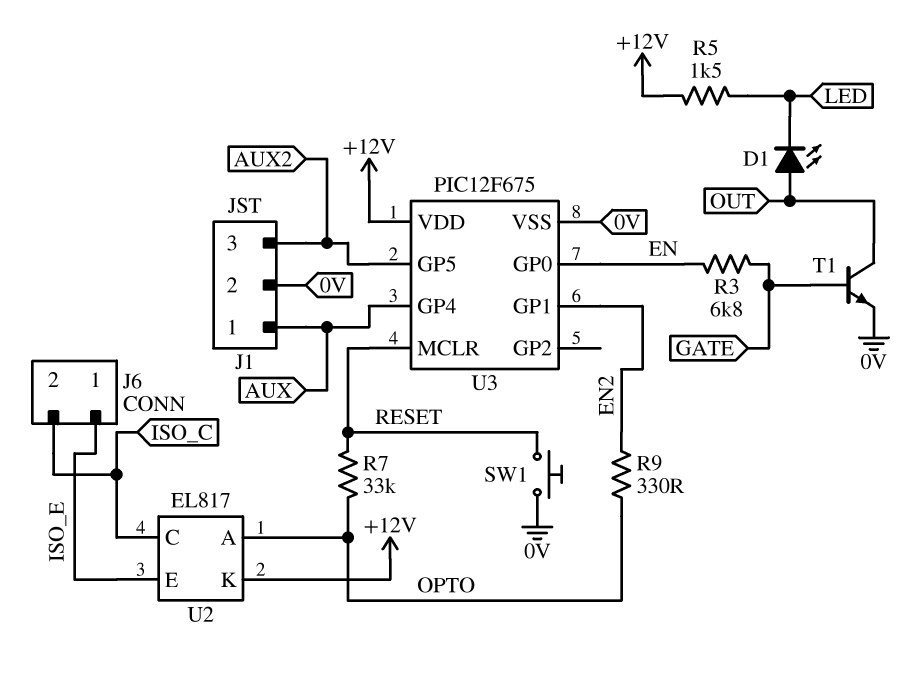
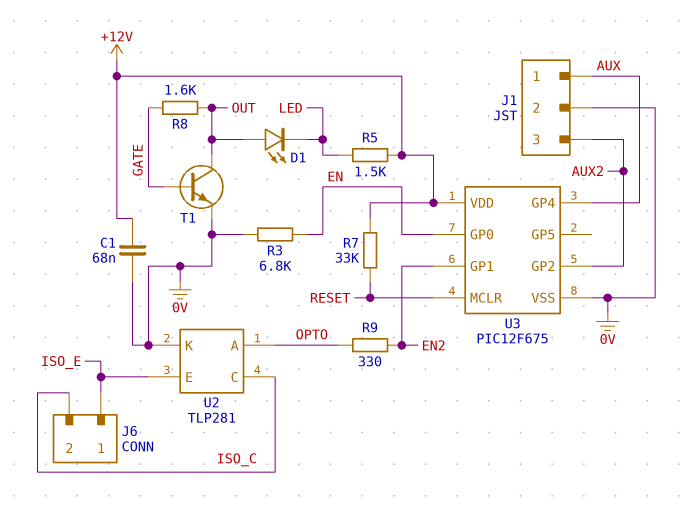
C1: none -> 68nF (+12V, 0V)
R3: 6.8k (EN, GATE) -> 6.8k (0V, EN)
R7: 33k (OPTO, RESET) -> 33k (+12V, RESET)
R8: none -> 1.6k (GATE, OUT)
SW1: button (0V, RESET) -> none
U2: EL817 -> TLP281
U2 pin K: +12V -> 0V
U3 pin GP2: none -> AUX2
U3 pin GP5: AUX2 -> none

